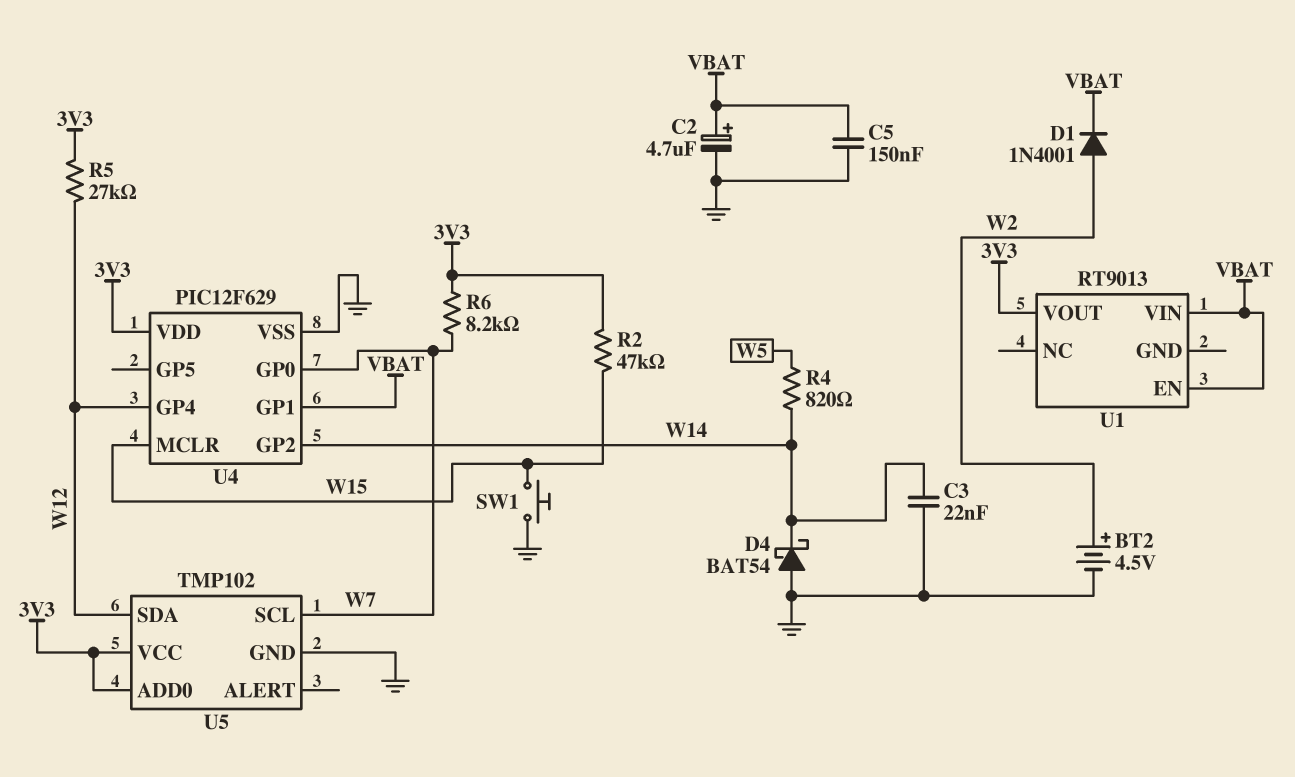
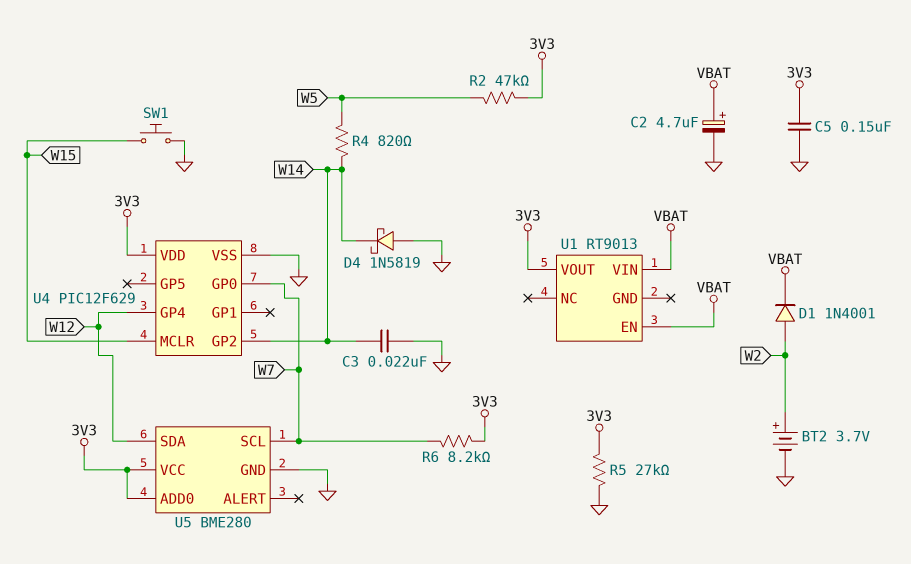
BT2: 4.5V (plus W2, minus GND) -> 3.7V (plus W2, minus GND)
C5: 150nF (GND, VBAT) -> 150nF (3V3, GND)
D4: schottky BAT54 (A GND, K W14) -> schottky 1N5819 (A GND, K W14)
R2: 47k (3V3, W15) -> 47k (3V3, W5)
R5: 27k (3V3, W12) -> 27k (3V3, GND)
U4 pin GP1: VBAT -> none
U5: TMP102 -> BME280

